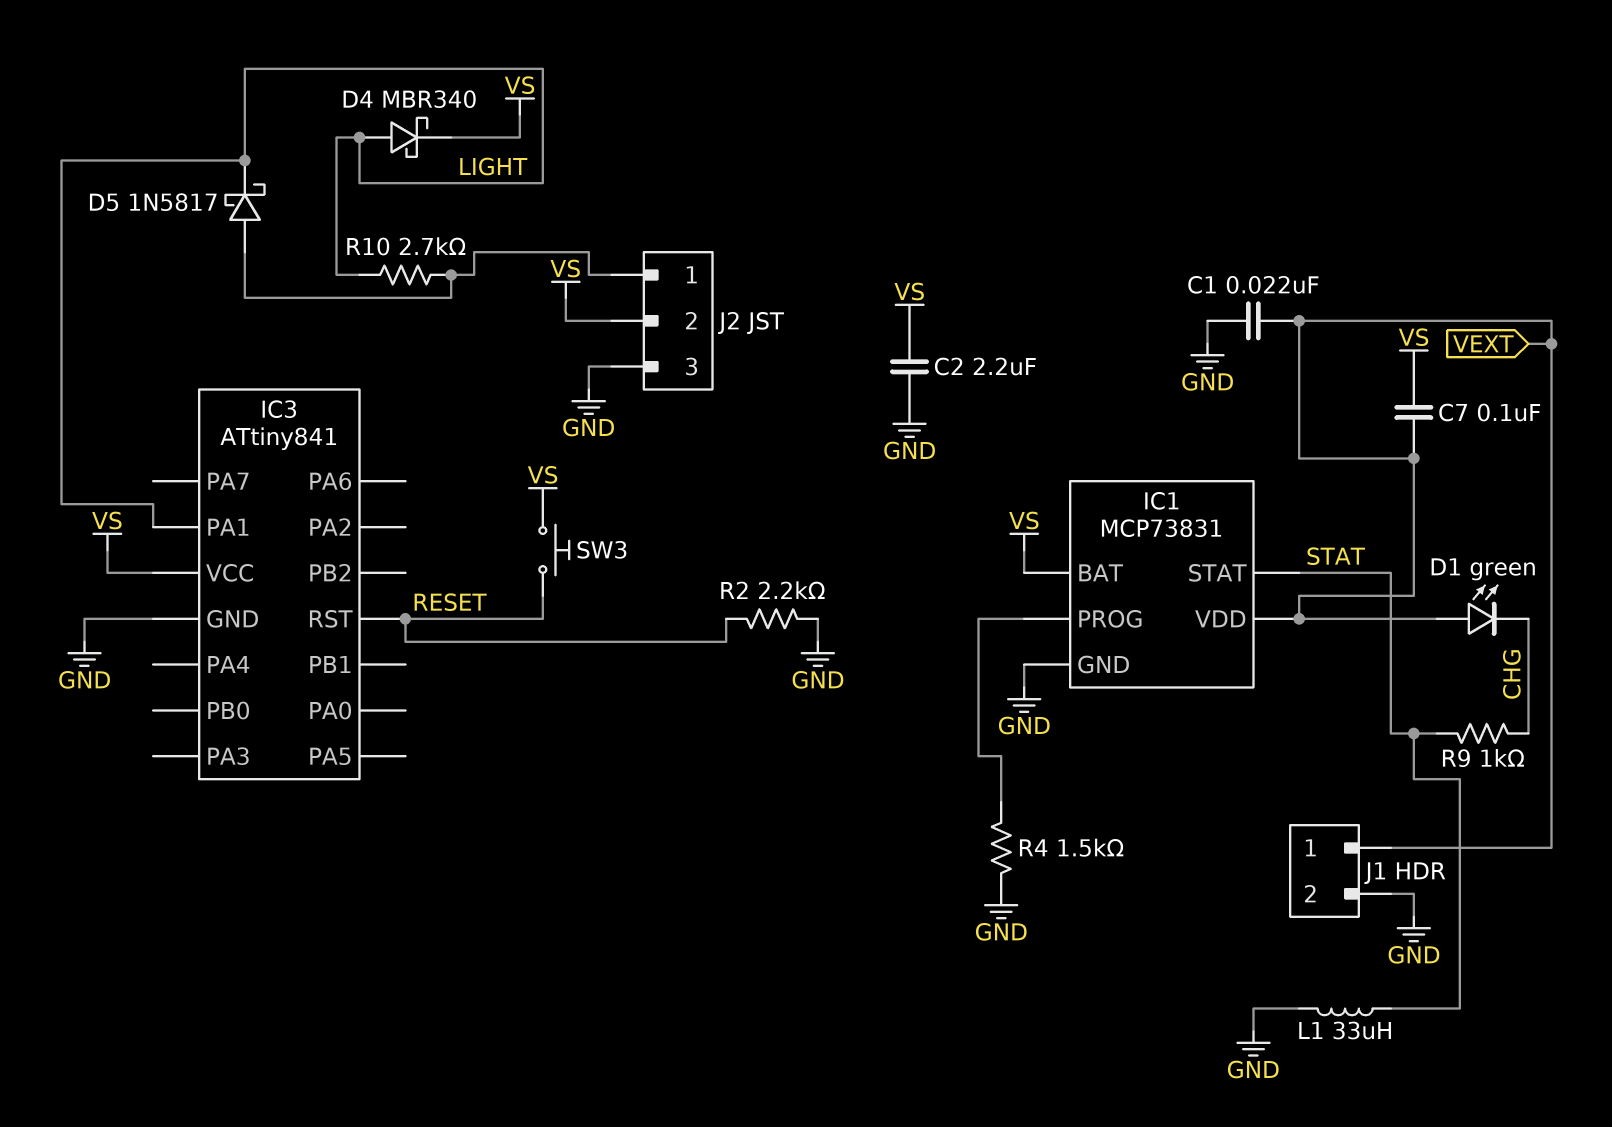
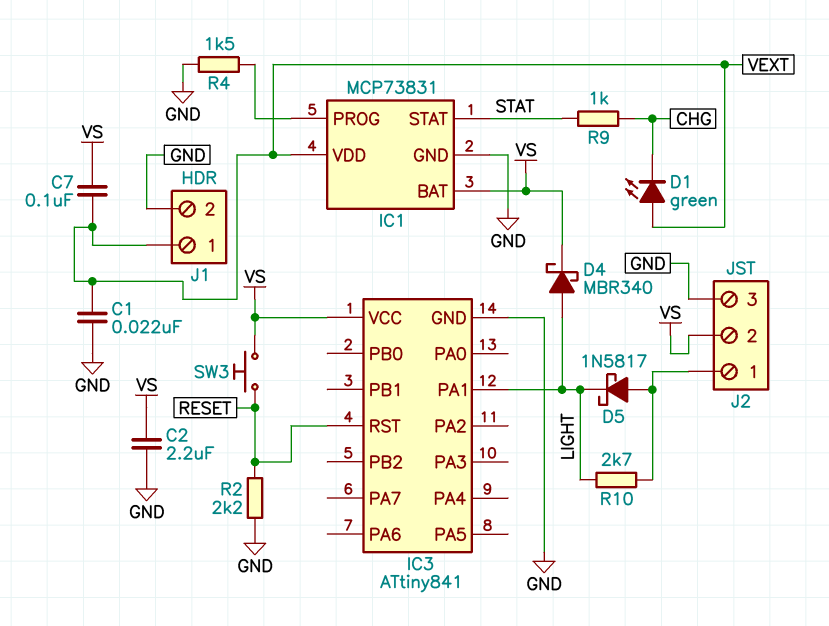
L1: 33uH (GND, STAT) -> none

